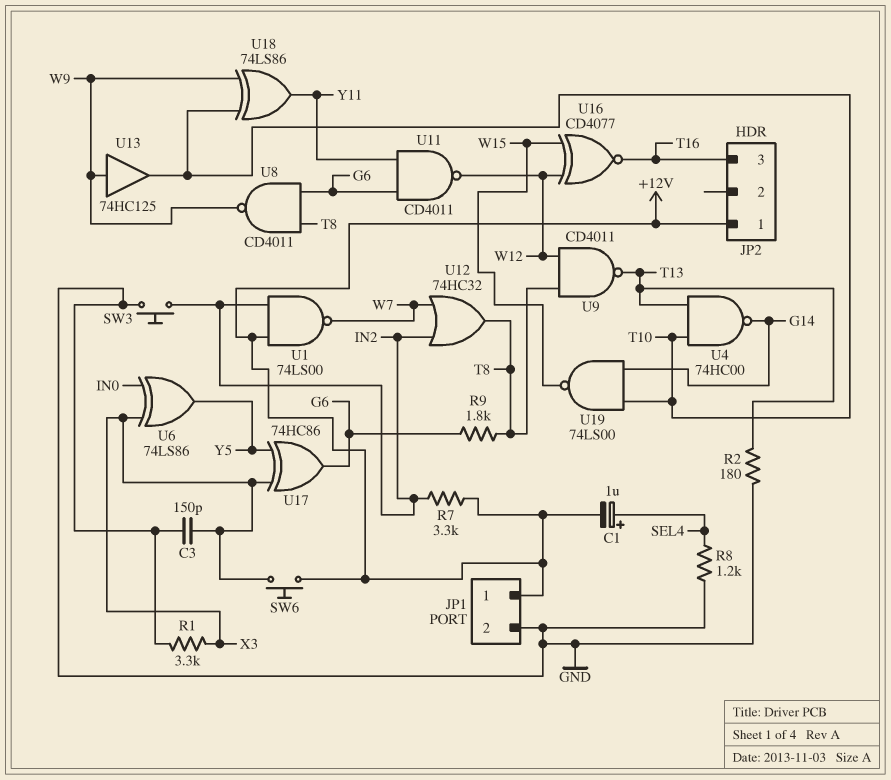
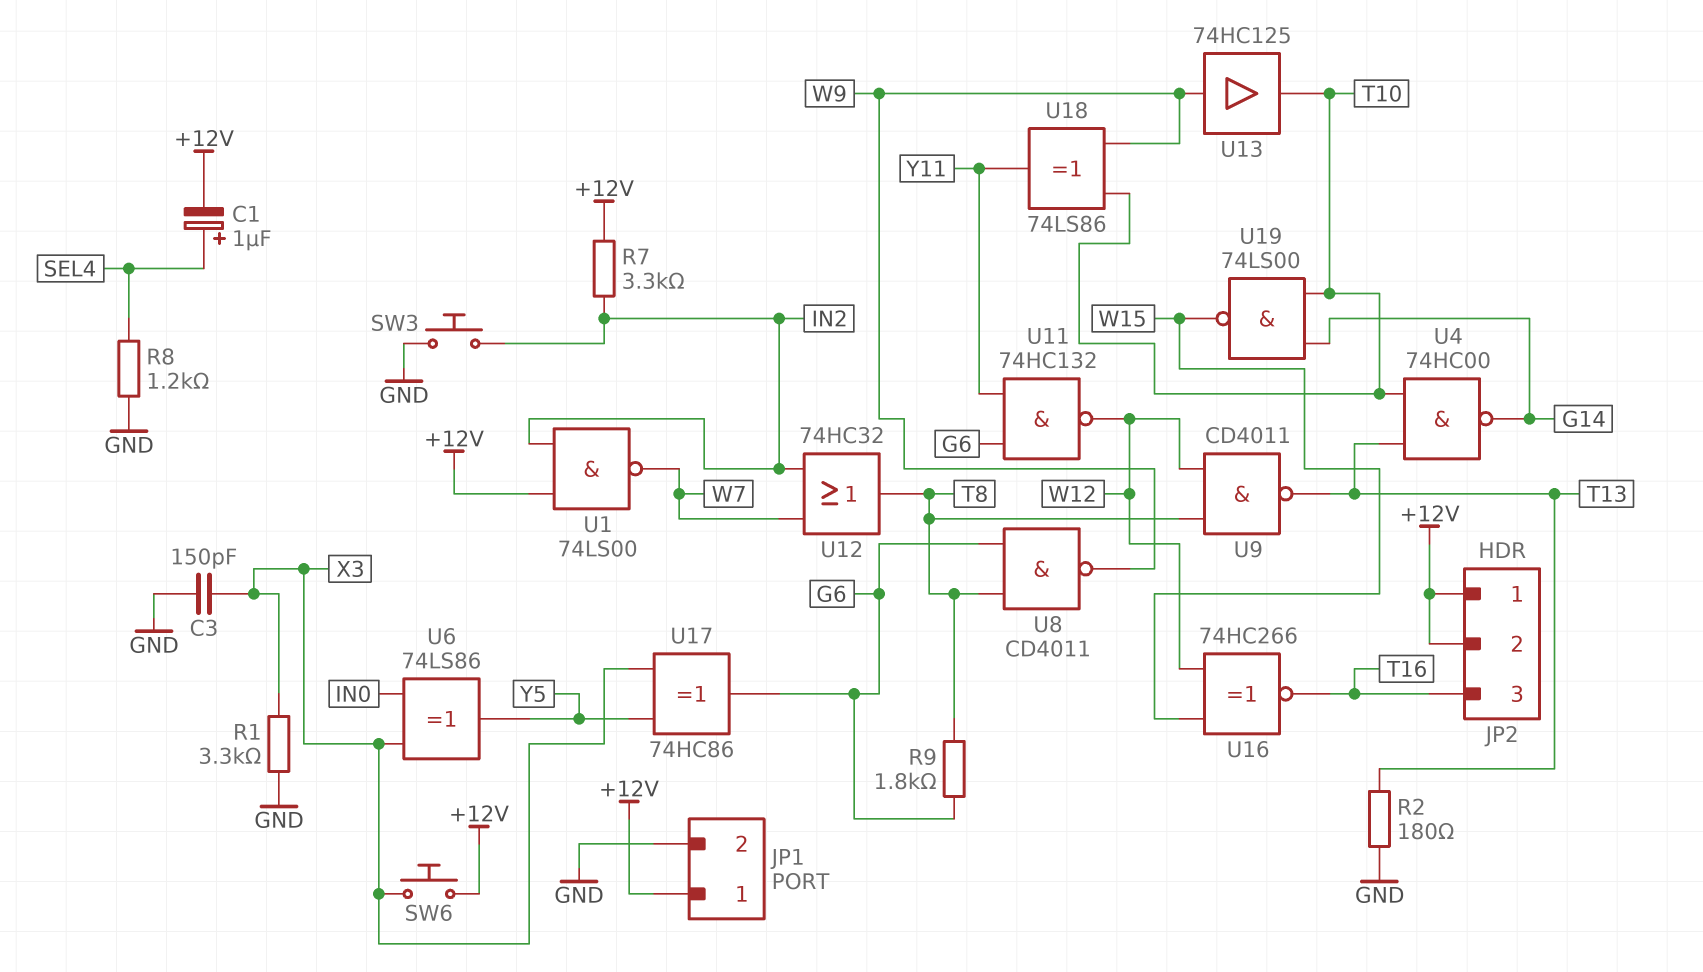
JP2 pin 2: none -> +12V
U11: NAND CD4011 (in G6, in Y11, out W12) -> NAND 74HC132 (in G6, in Y11, out W12)
U16: XNOR CD4077 (in W12, in W15, out T16) -> XNOR 74HC266 (in W12, in W15, out T16)

